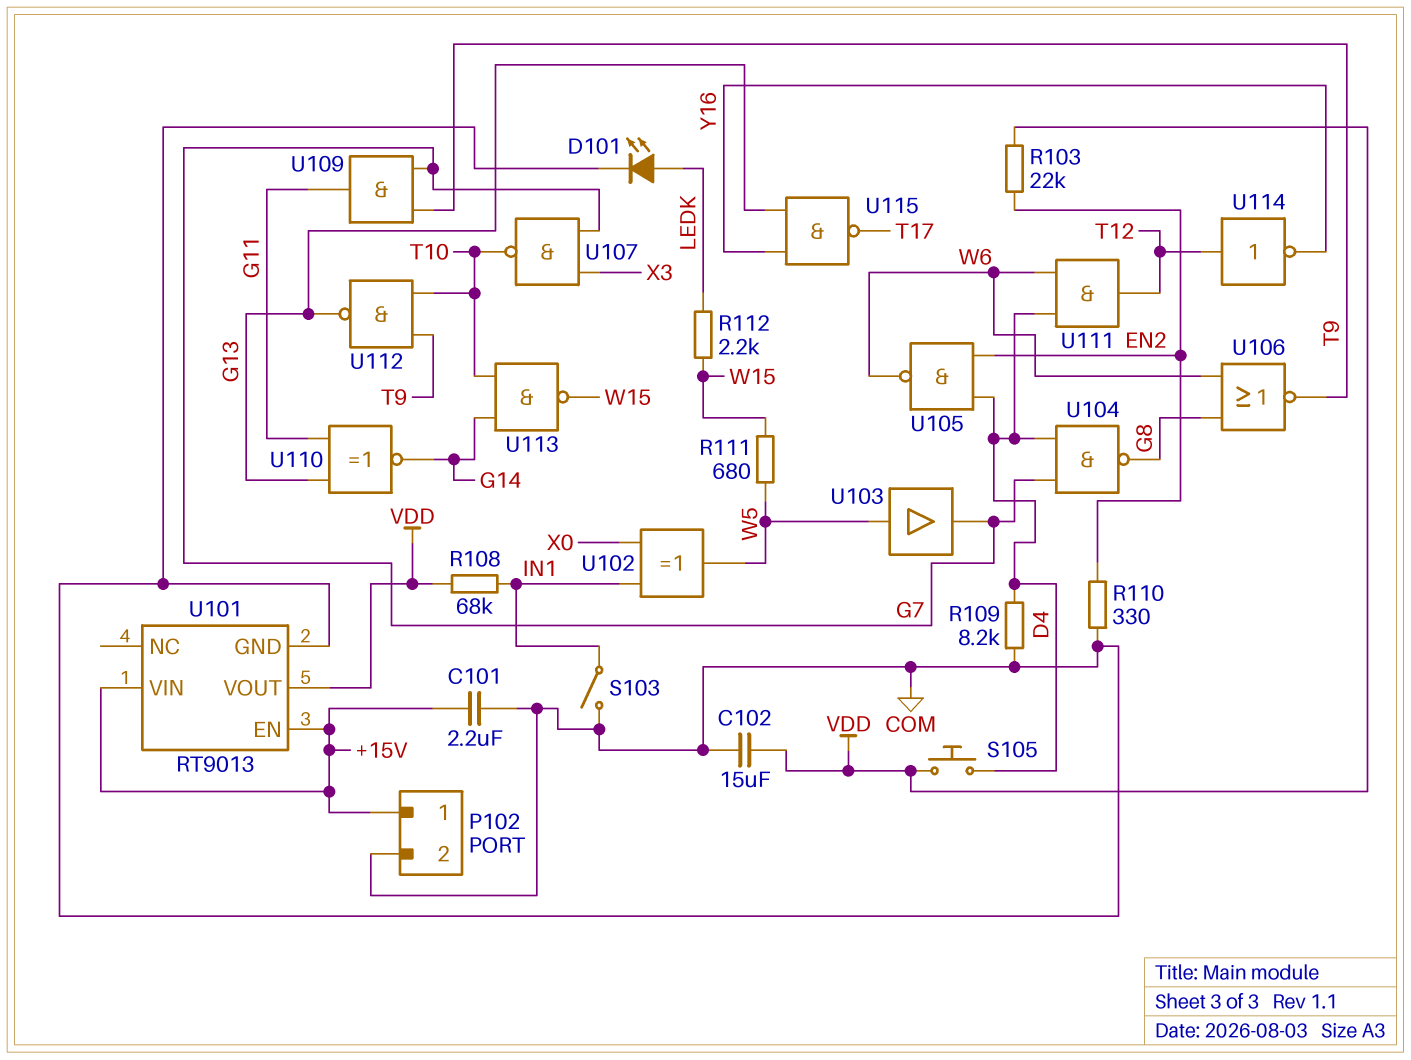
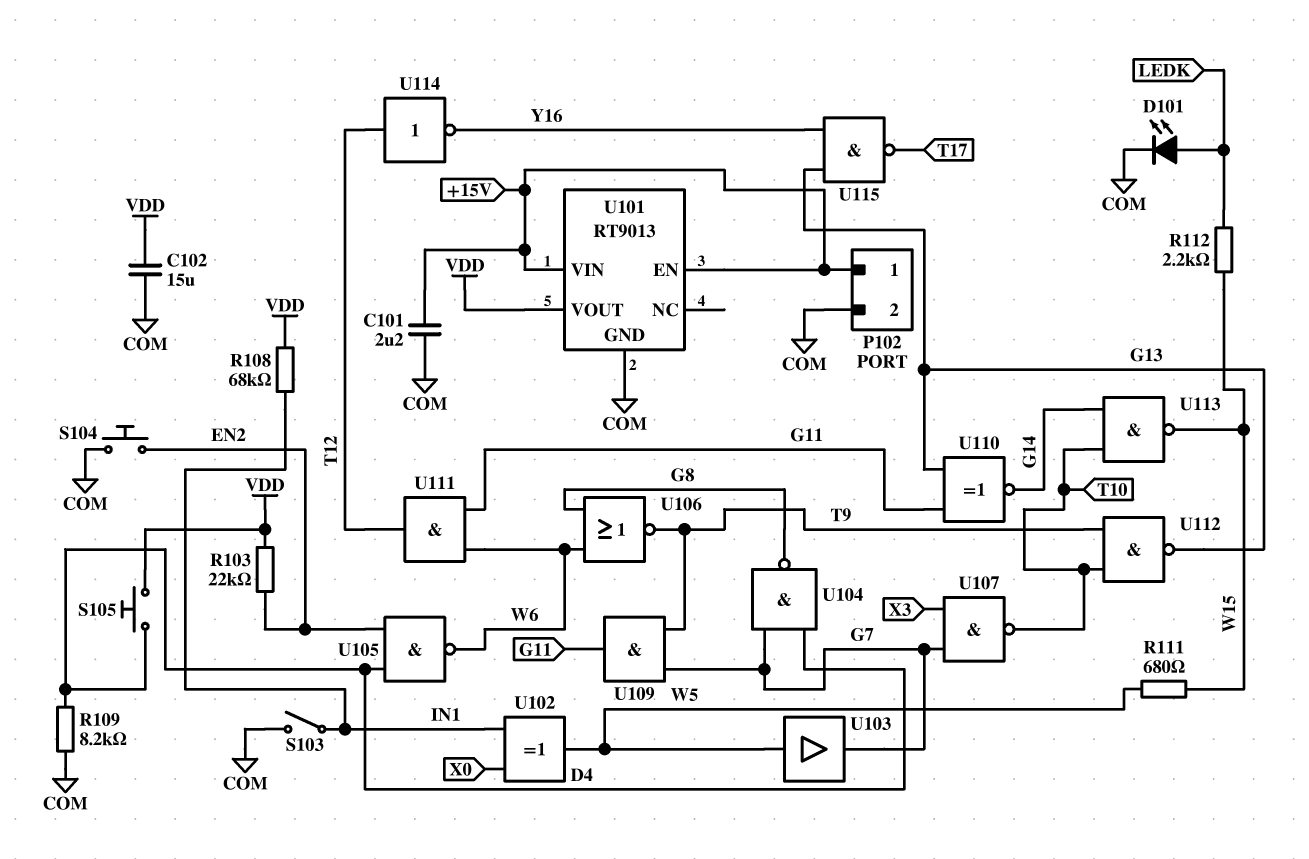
R110: 330 (COM, EN2) -> none
S104: none -> button (COM, EN2)
U111: AND (in D4, in W6, out T12) -> AND (in G11, in W6, out T12)

